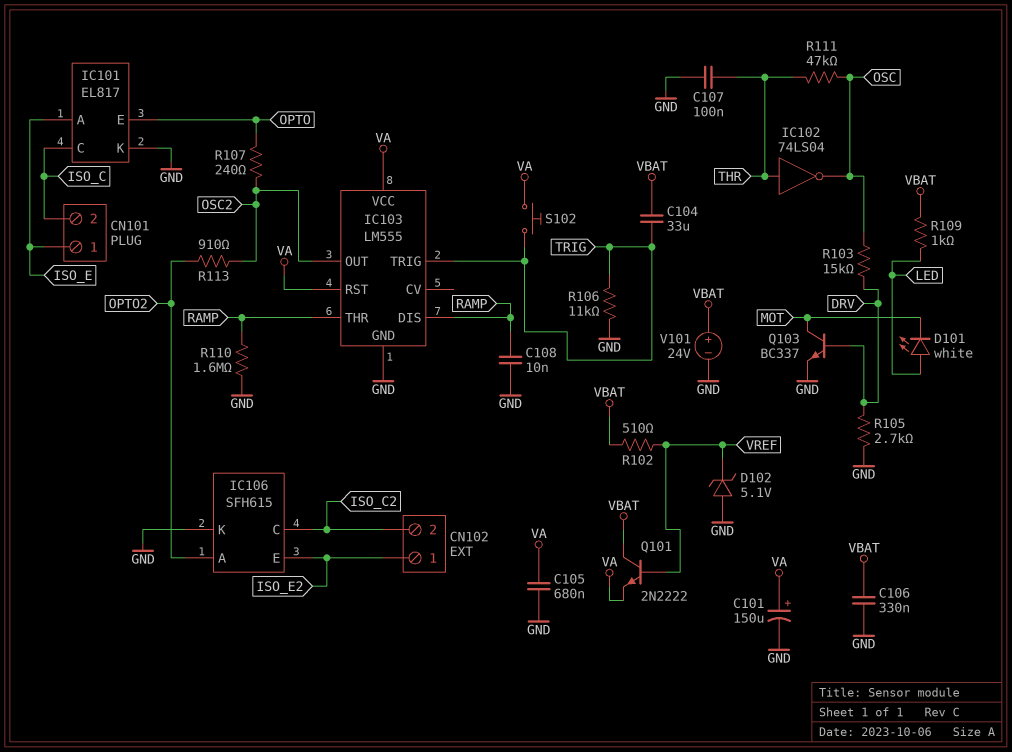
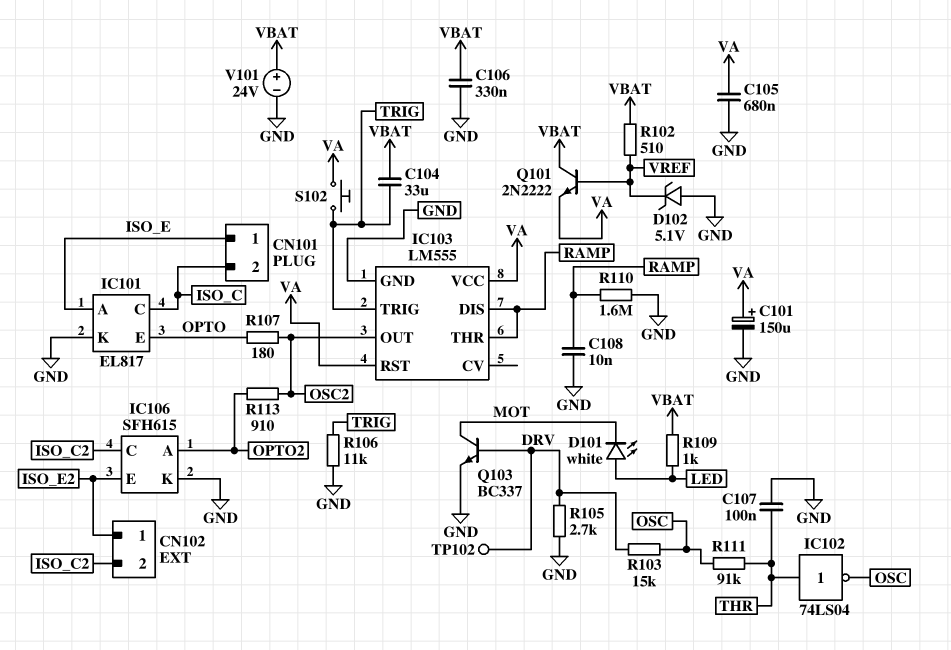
R107: 240 (OPTO, OSC2) -> 180 (OPTO, OSC2)
R111: 47k (OSC, THR) -> 91k (OSC, THR)
TP102: none -> test point (DRV)

